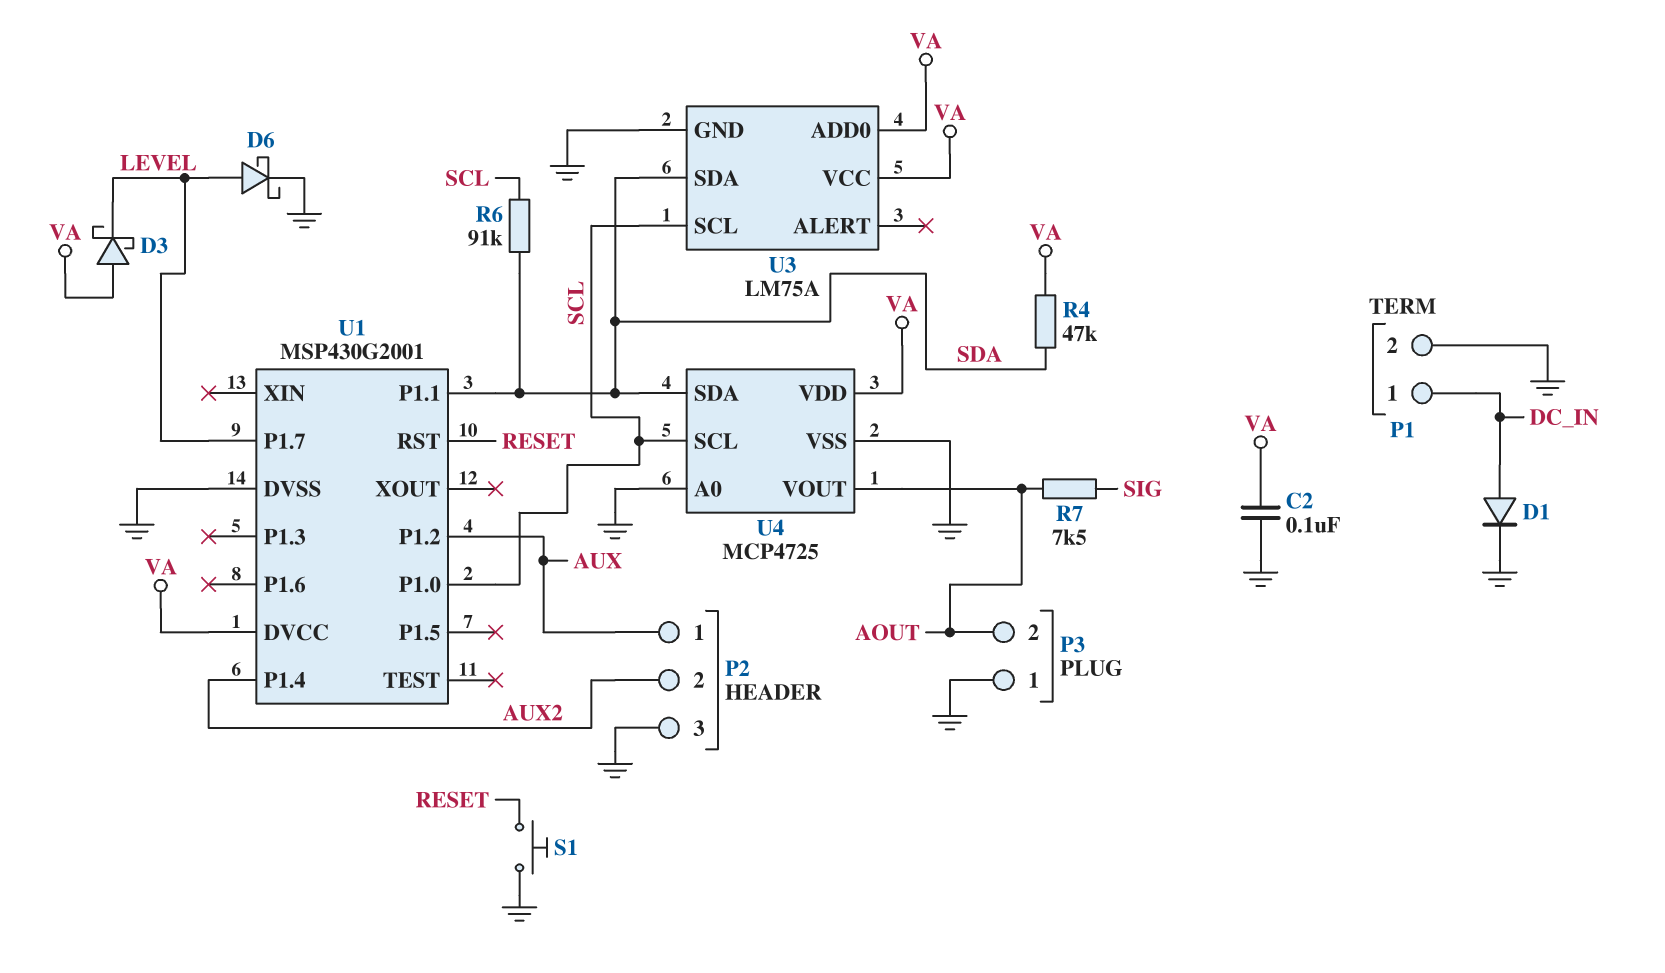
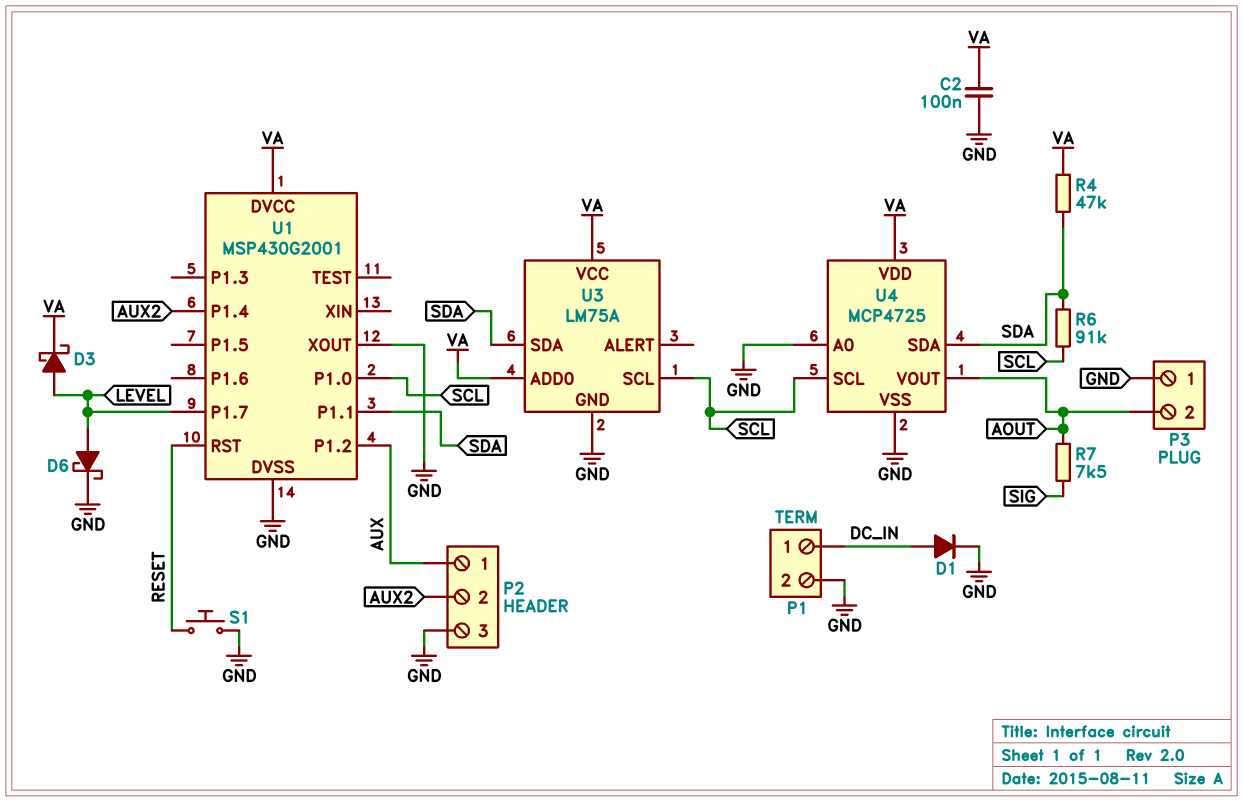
D3: schottky (A VA, K LEVEL) -> schottky (A LEVEL, K VA)
U1 pin XOUT: none -> GND

